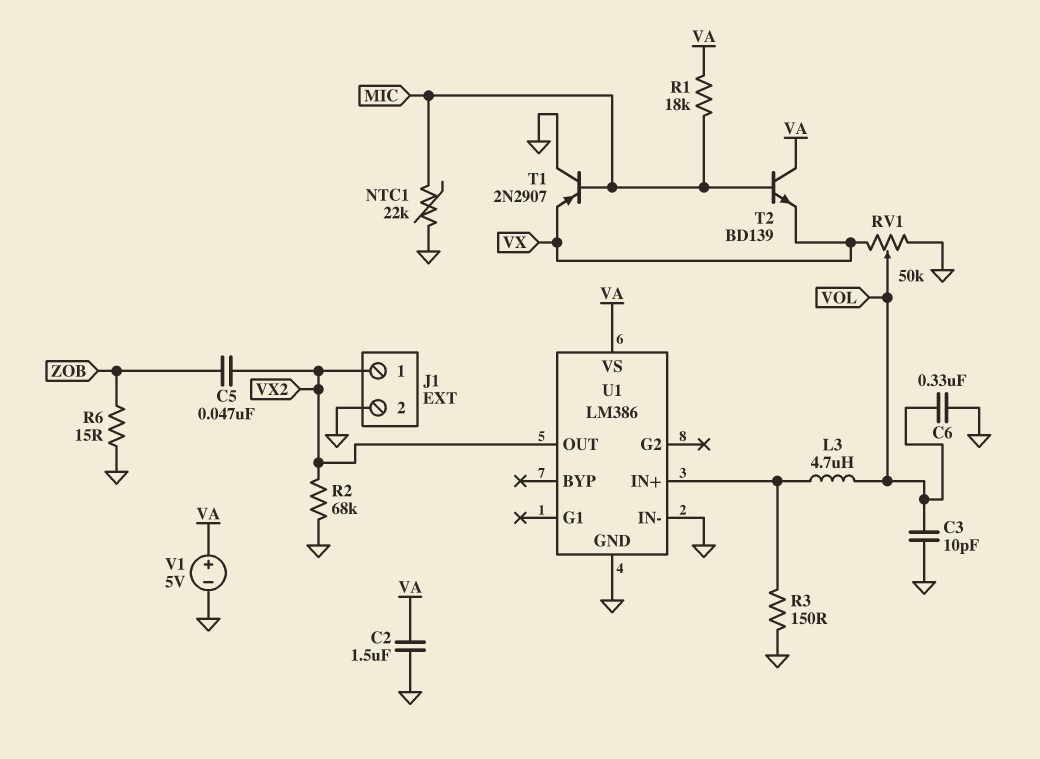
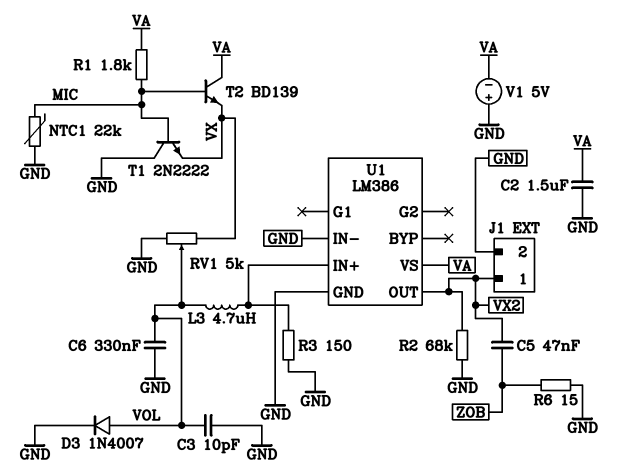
D3: none -> diode 1N4007 (A VOL, K GND)
R1: 18k (MIC, VA) -> 1.8k (MIC, VA)
RV1: 50k (GND, VX, wiper VOL) -> 5k (GND, VX, wiper VOL)
T1: PNP 2N2907 (B MIC, C GND, E VX) -> NPN 2N2222 (B MIC, C GND, E VX)
V1: 5V (plus VA, minus GND) -> 5V (plus GND, minus VA)

